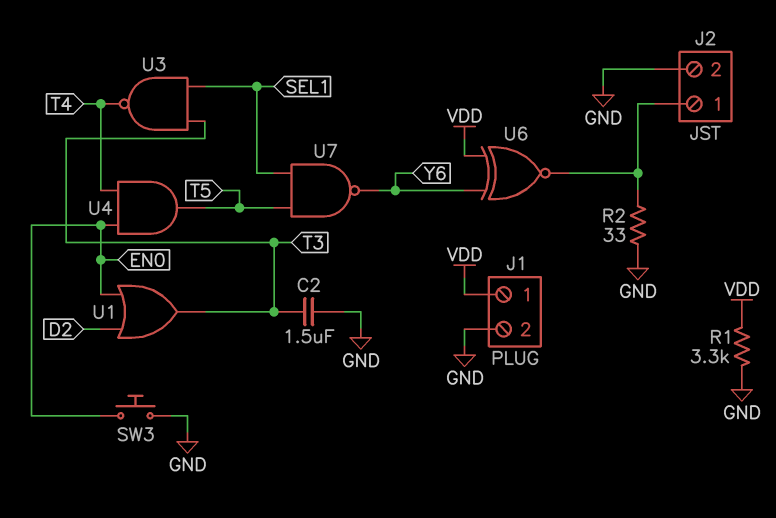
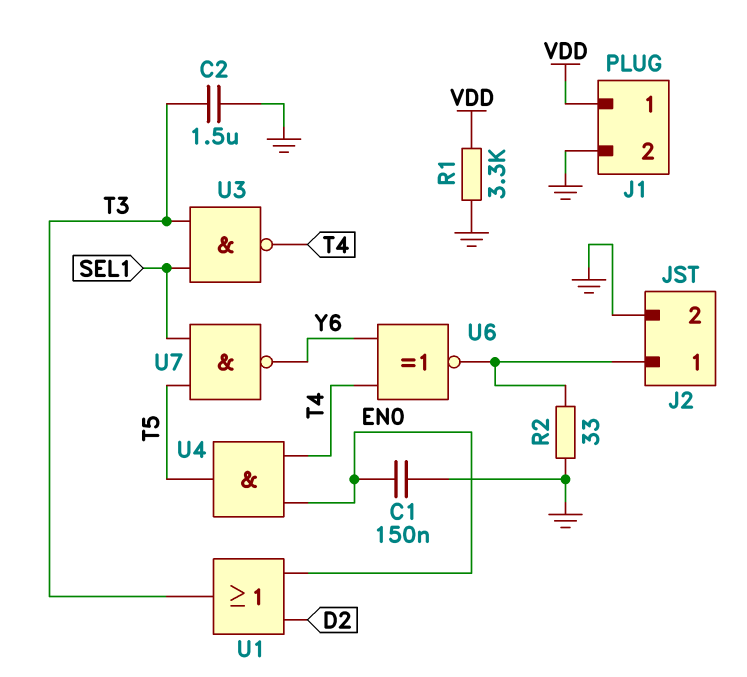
C1: none -> 150nF (EN0, GND)
SW3: button (EN0, GND) -> none
U6: XNOR (in VDD, in Y6, out J2/1) -> XNOR (in T4, in Y6, out J2/1)

